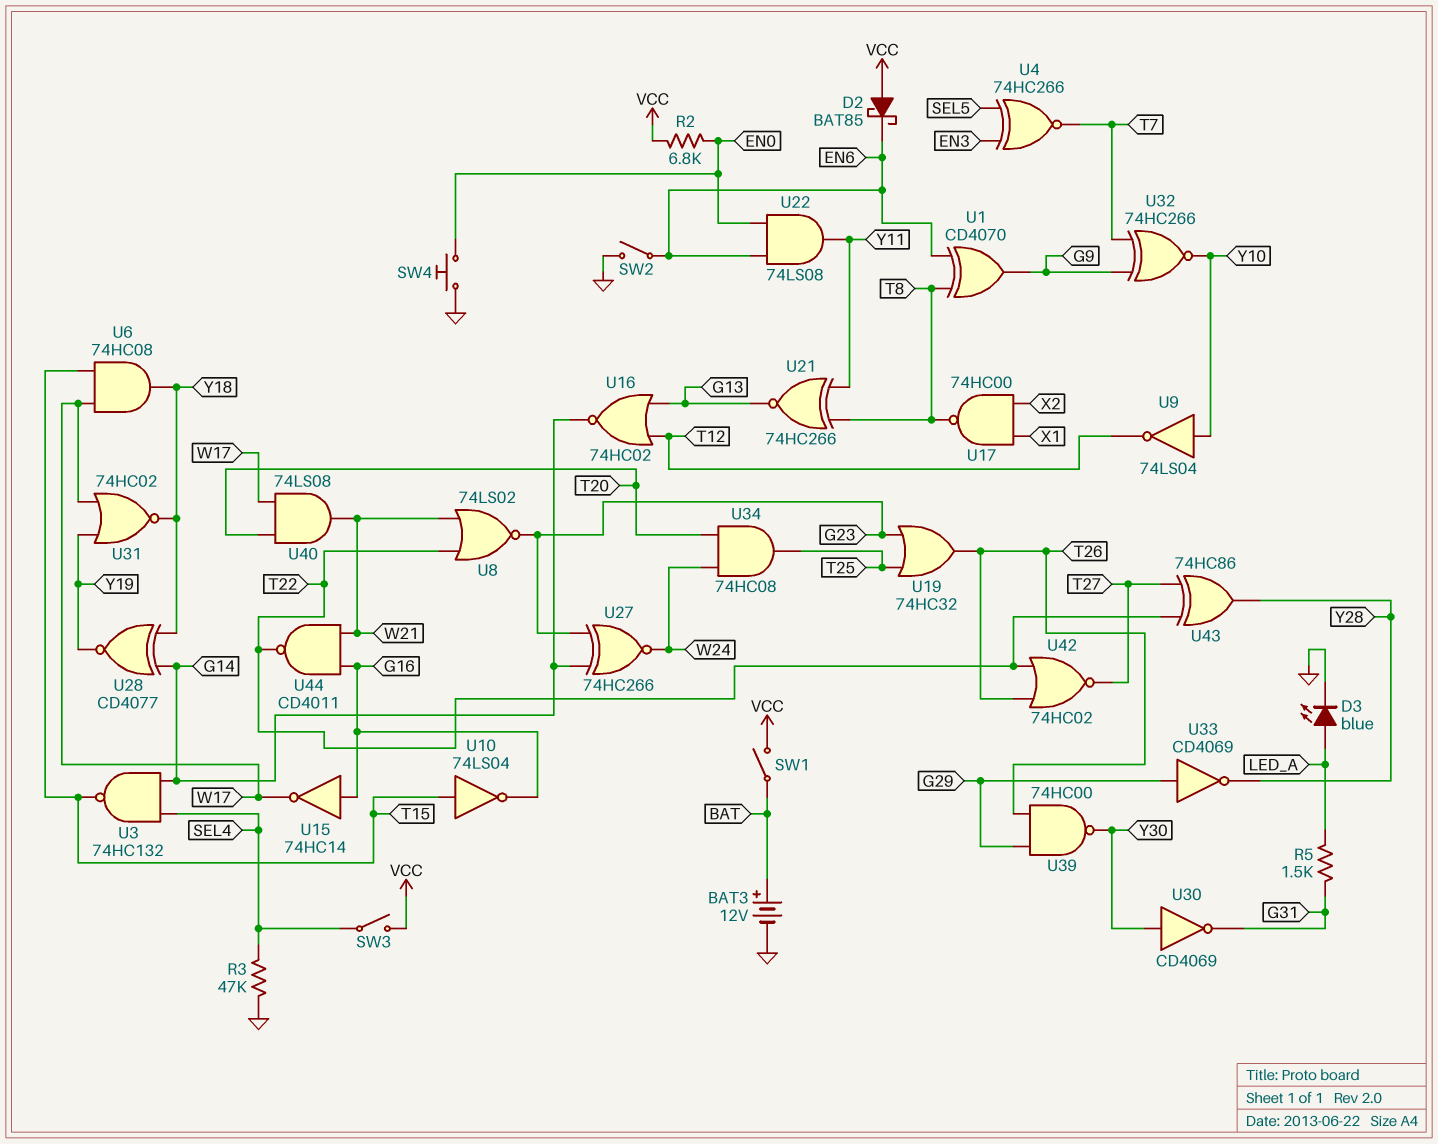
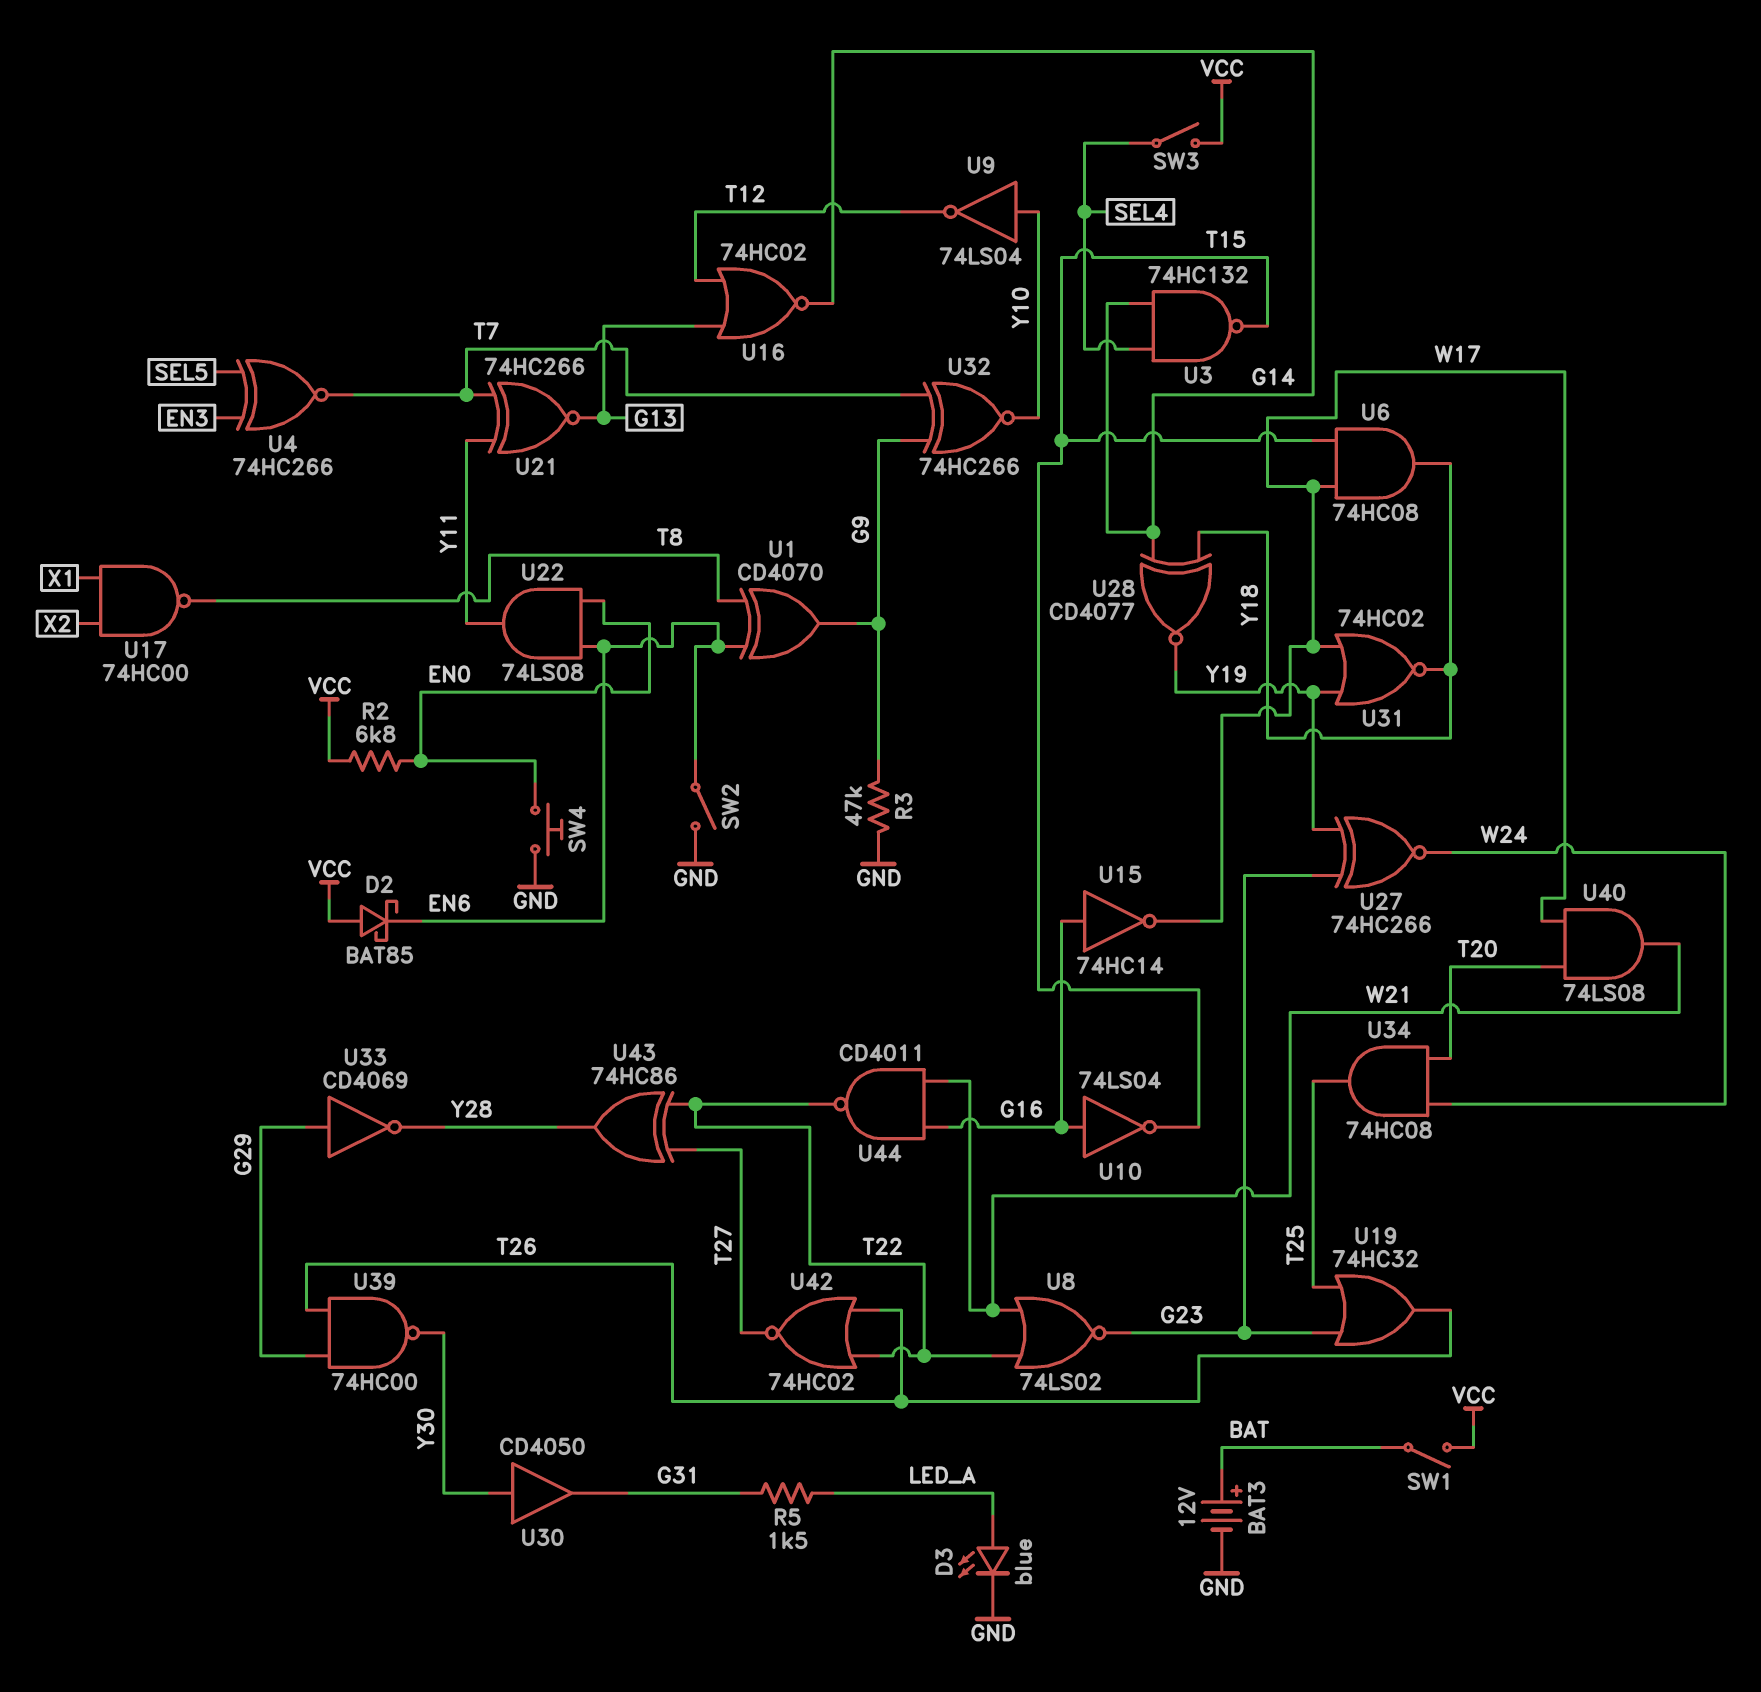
R3: 47k (GND, SEL4) -> 47k (G9, GND)
U10: NOT 74LS04 (in T15, out G16) -> NOT 74LS04 (in G16, out T15)
U21: XNOR 74HC266 (in T8, in Y11, out G13) -> XNOR 74HC266 (in T7, in Y11, out G13)
U27: XNOR 74HC266 (in G14, in G23, out W24) -> XNOR 74HC266 (in G23, in Y19, out W24)
U30: NOT CD4069 (in Y30, out G31) -> buffer CD4050 (in Y30, out G31)

